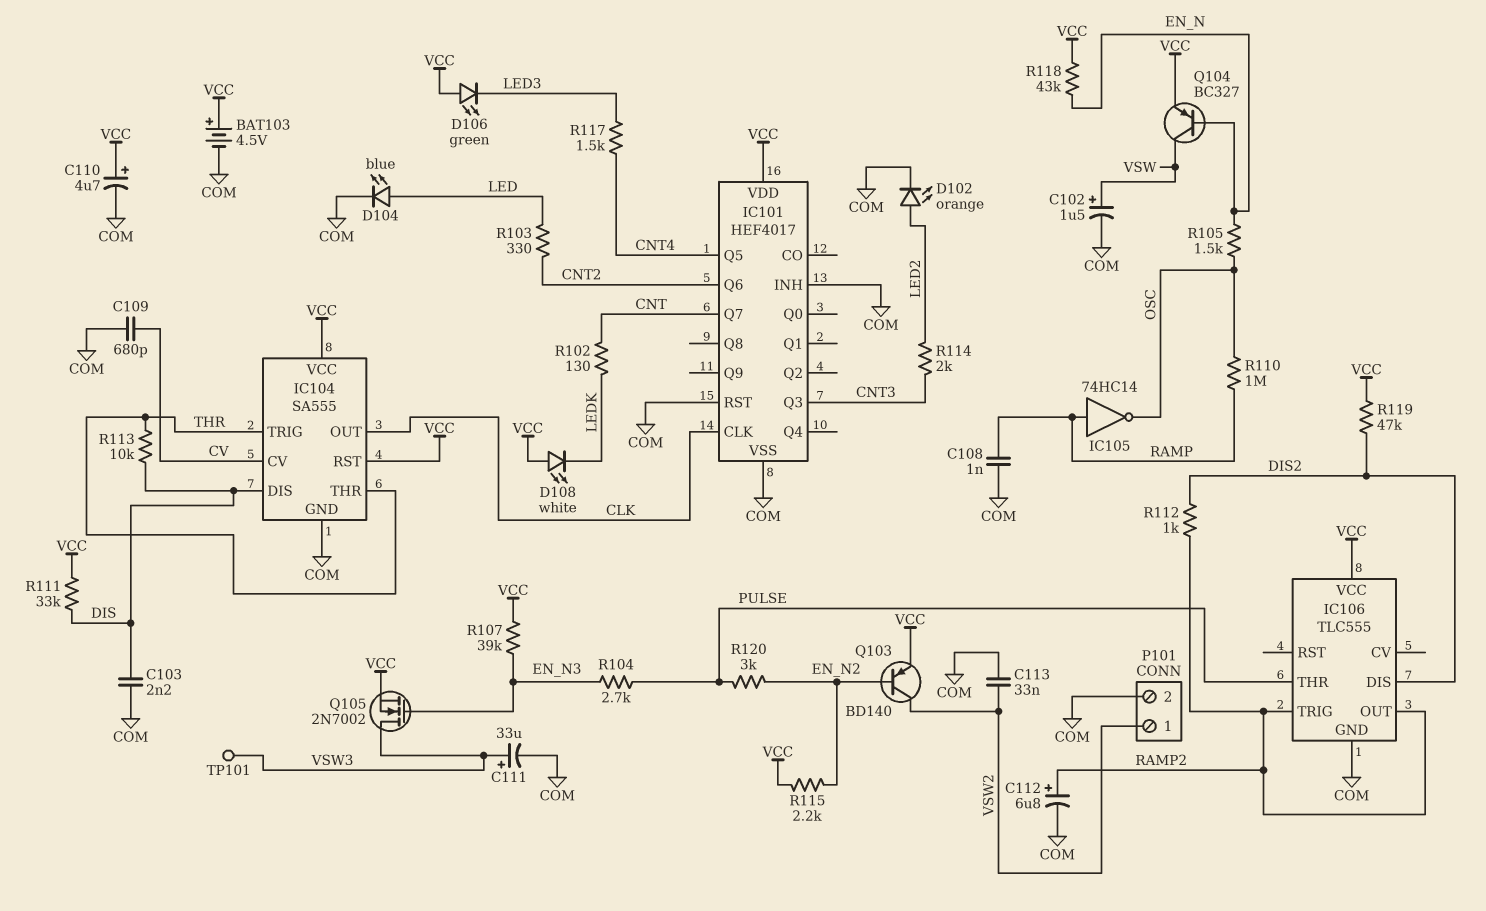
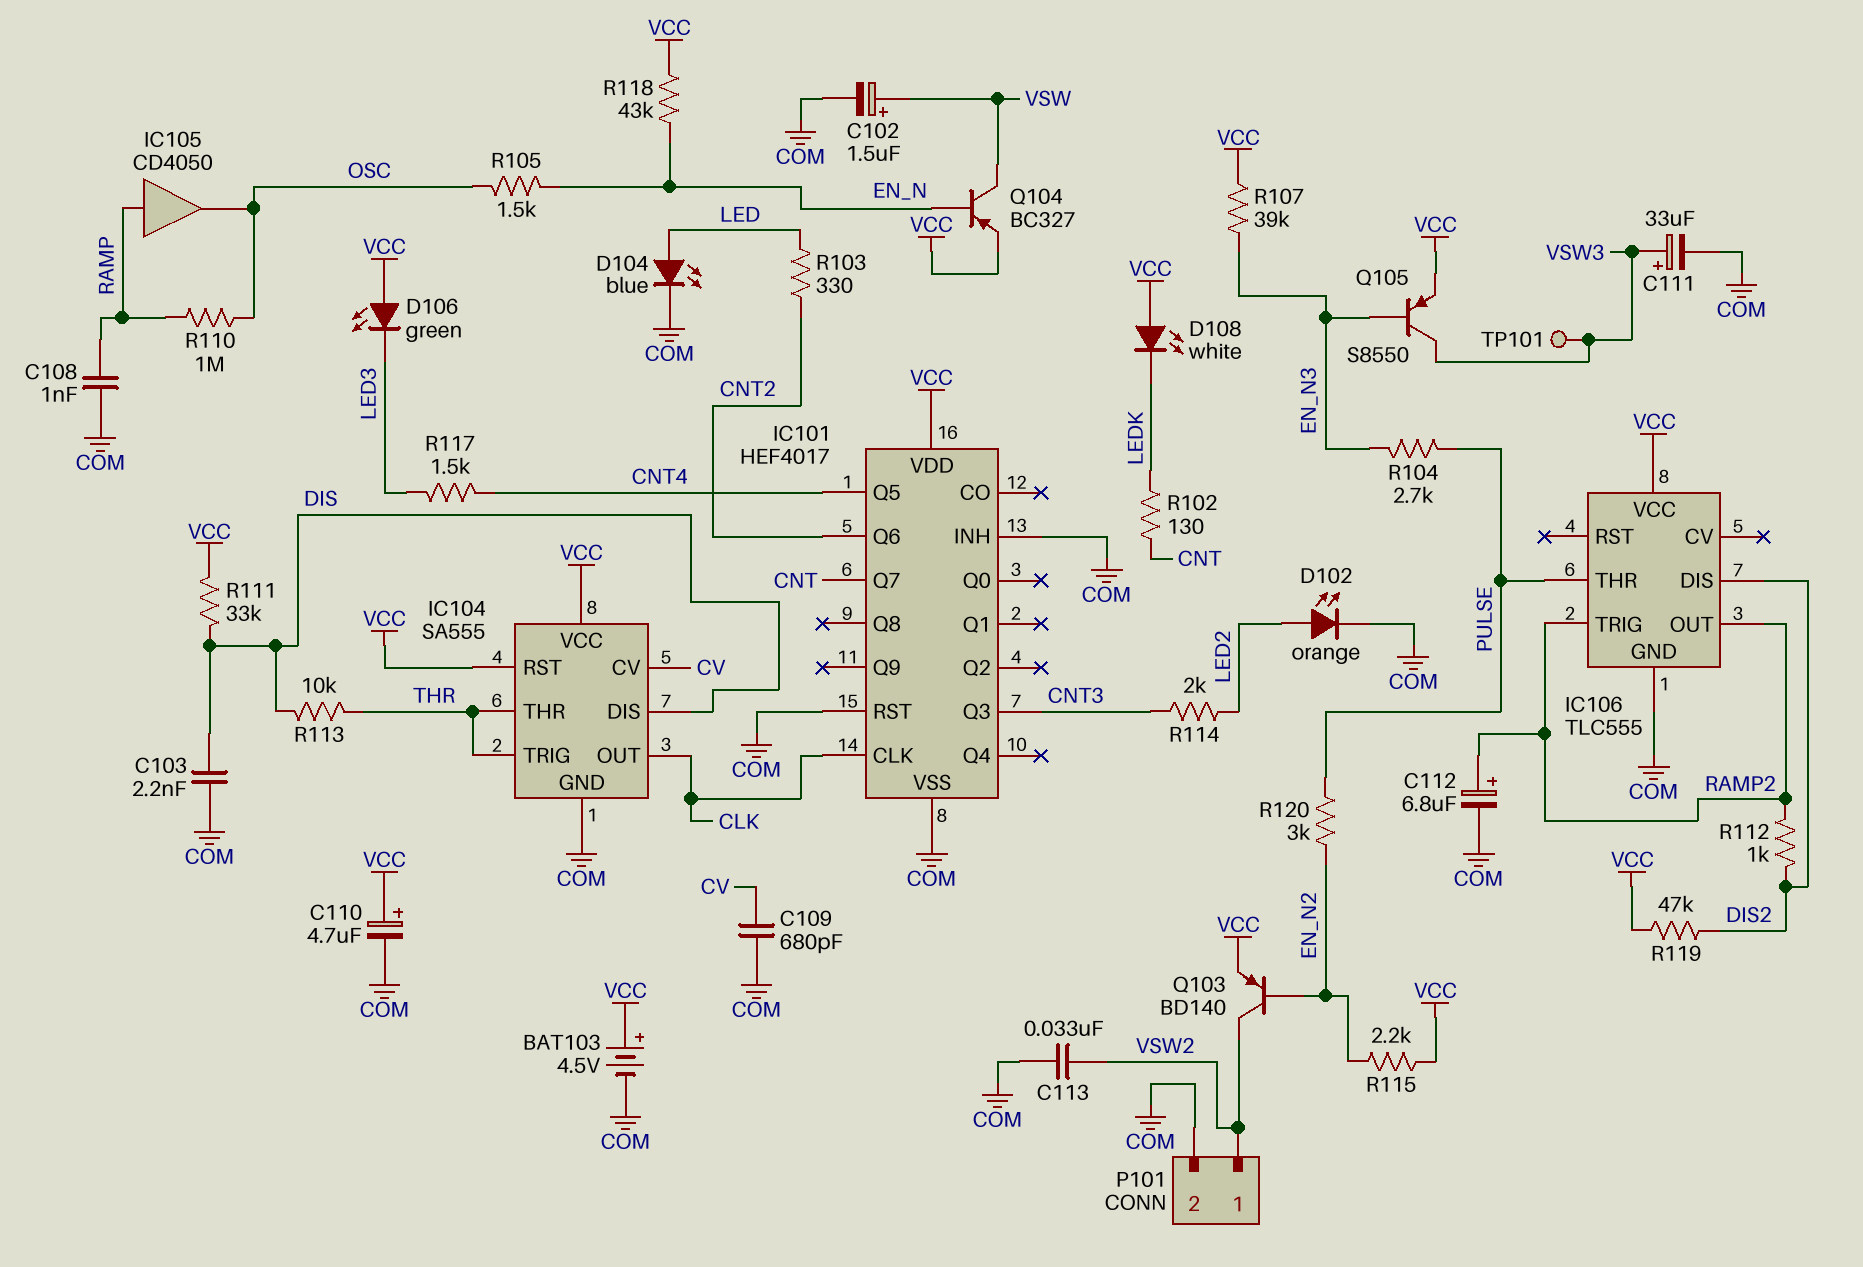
IC105: NOT 74HC14 (in RAMP, out OSC) -> buffer CD4050 (in RAMP, out OSC)
Q105: NMOS 2N7002 (G EN_N3, D VSW3, S VCC) -> PNP S8550 (B EN_N3, C VSW3, E VCC)

